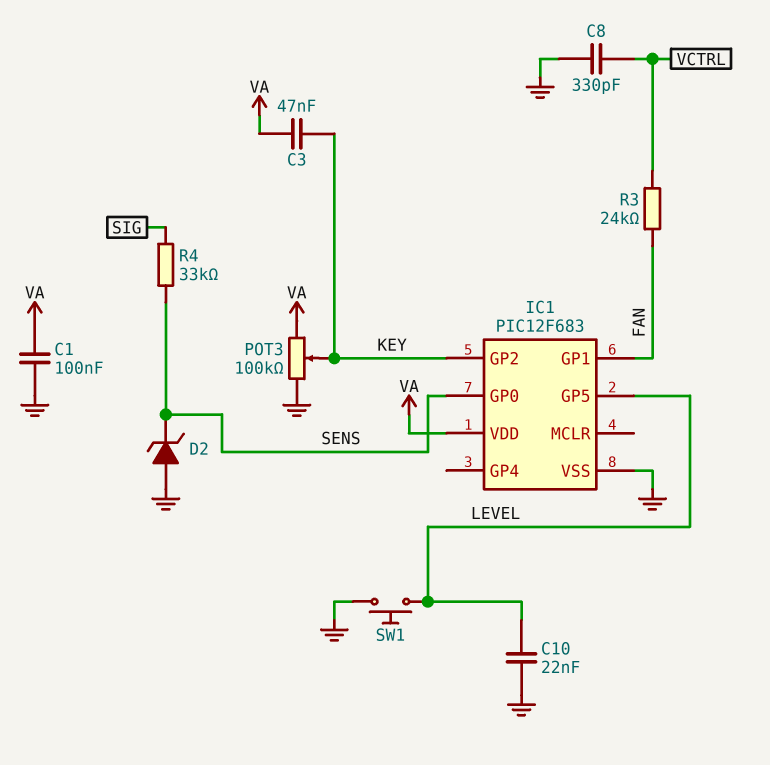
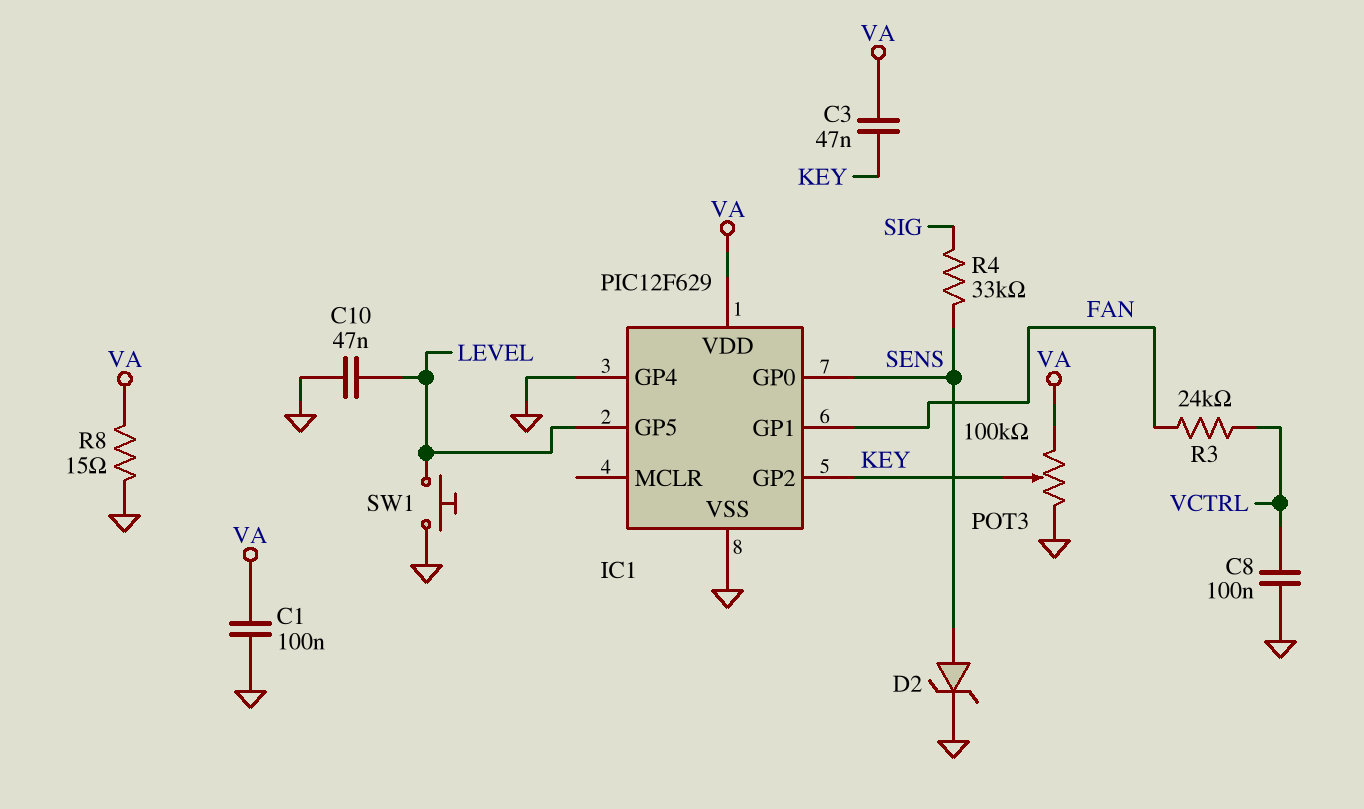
C8: 330pF (GND, VCTRL) -> 100nF (GND, VCTRL)
C10: 22nF (GND, LEVEL) -> 47nF (GND, LEVEL)
D2: zener (A GND, K SENS) -> zener (A SENS, K GND)
IC1: PIC12F683 -> PIC12F629
IC1 pin GP4: none -> GND
R8: none -> 15 (GND, VA)

